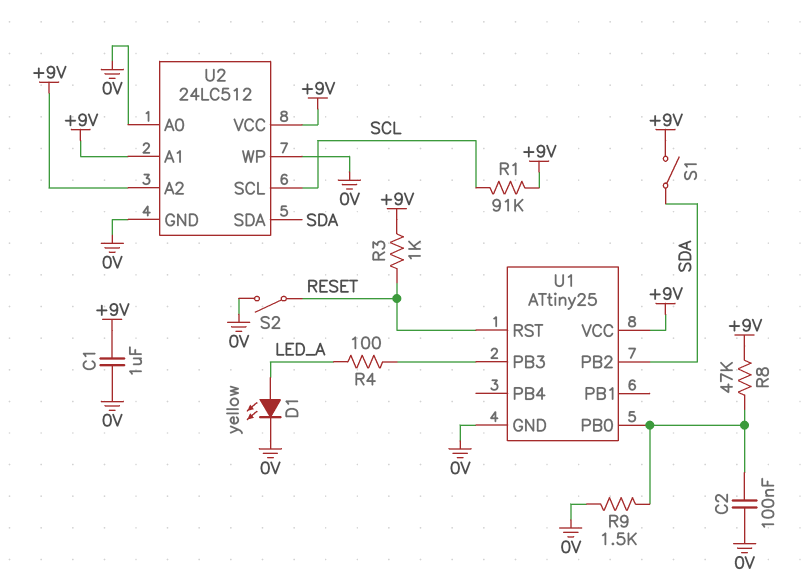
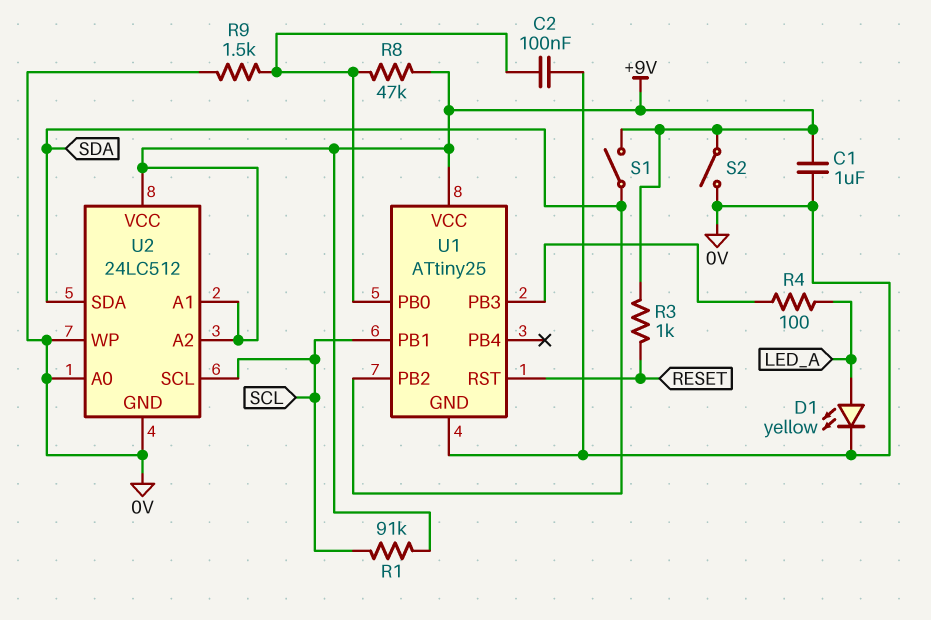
S2: switch (0V, RESET) -> switch (+9V, 0V)
U1 pin PB1: none -> SCL

